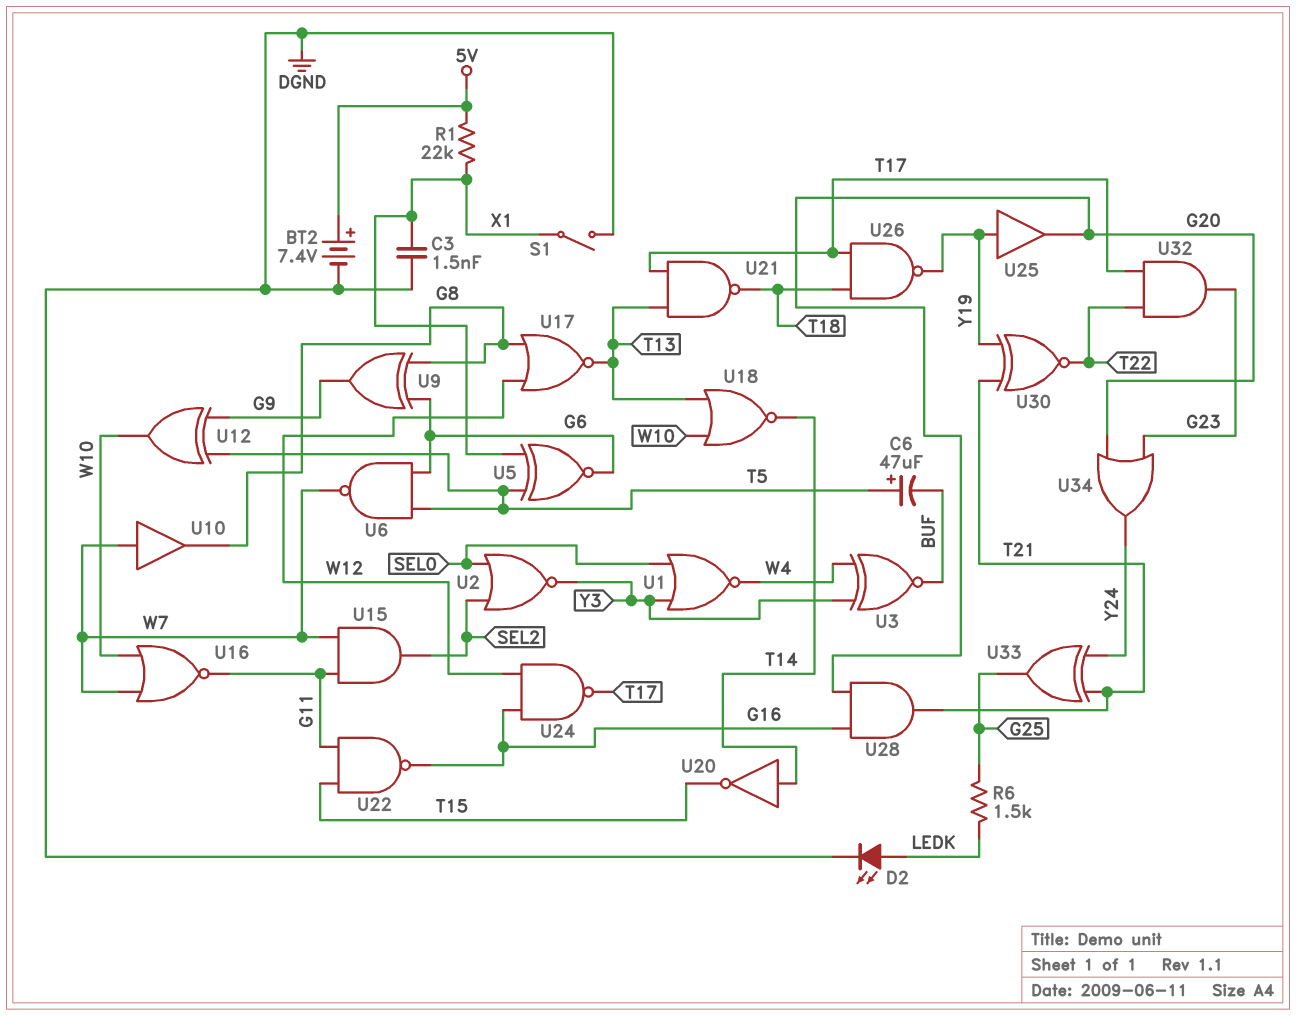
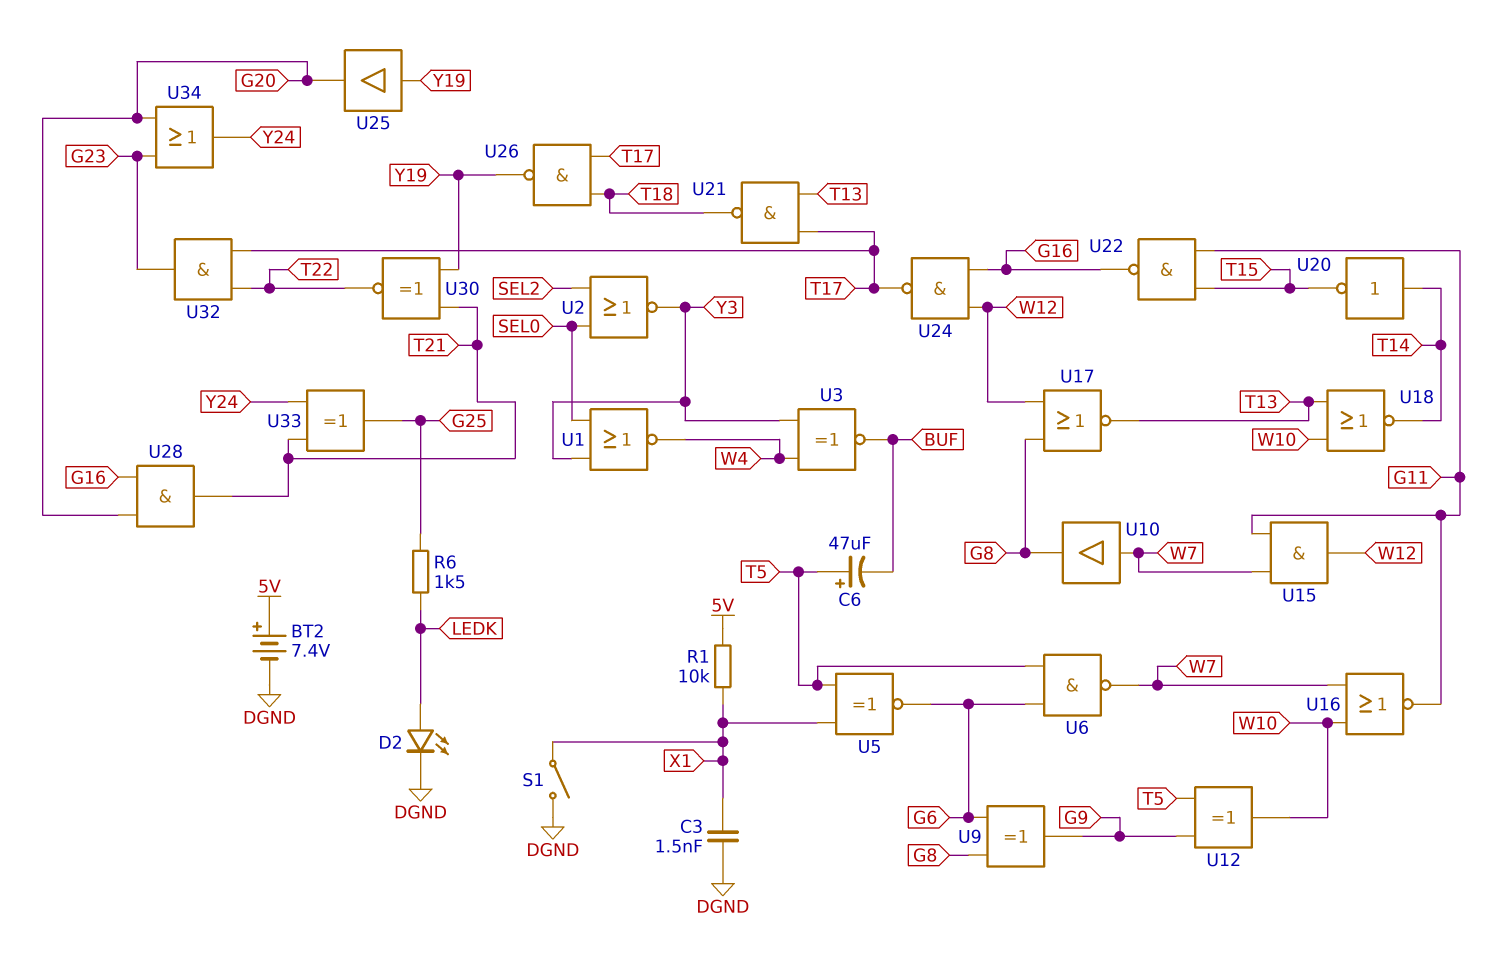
R1: 22k (5V, X1) -> 10k (5V, X1)
U15: AND (in G11, in W7, out SEL2) -> AND (in G11, in W7, out W12)

